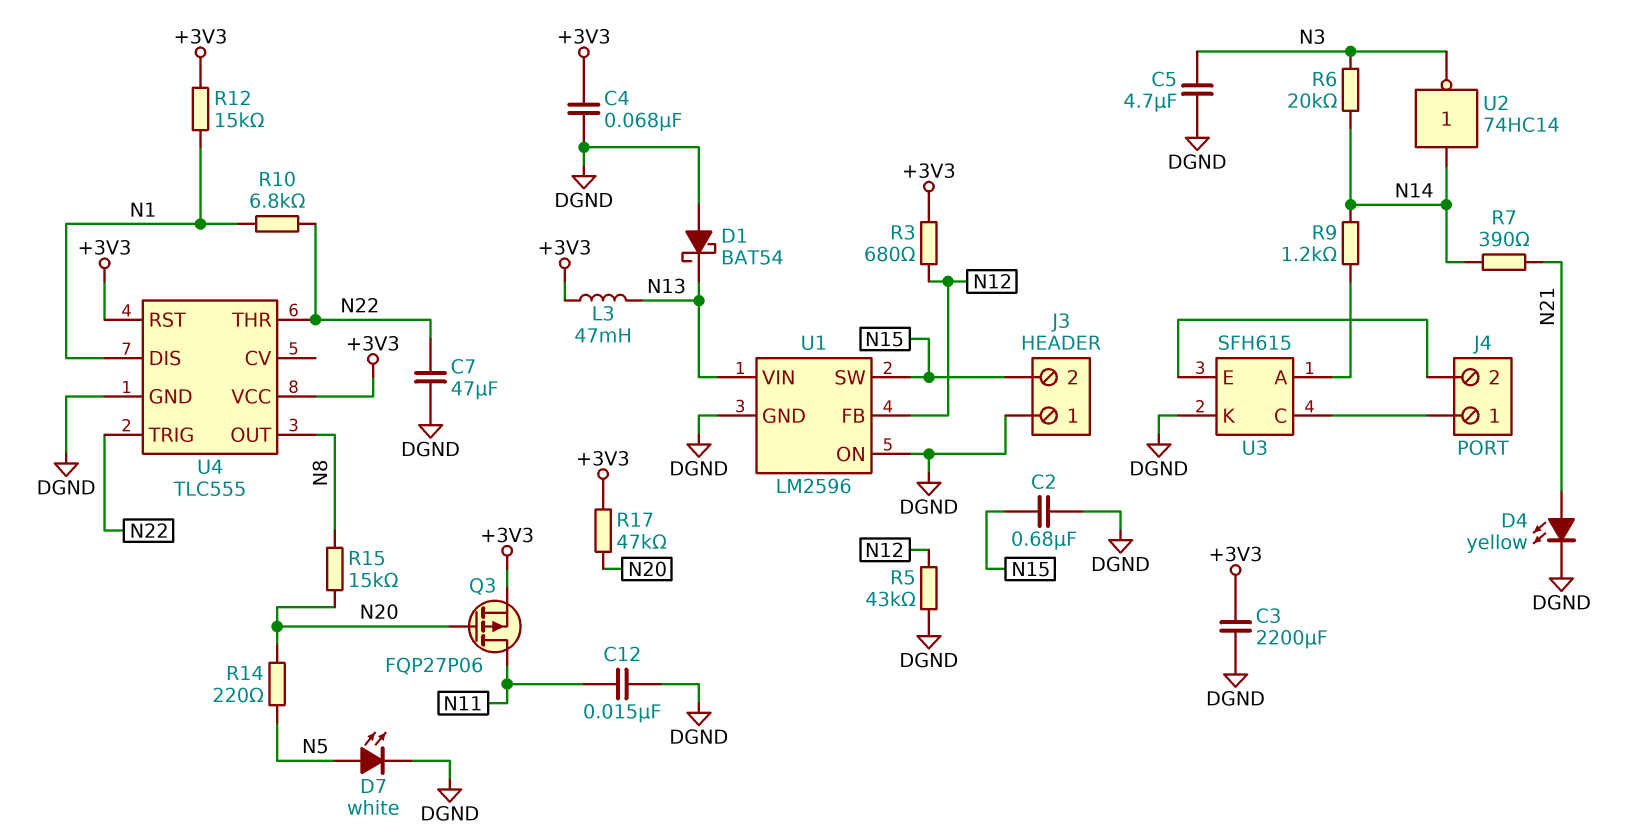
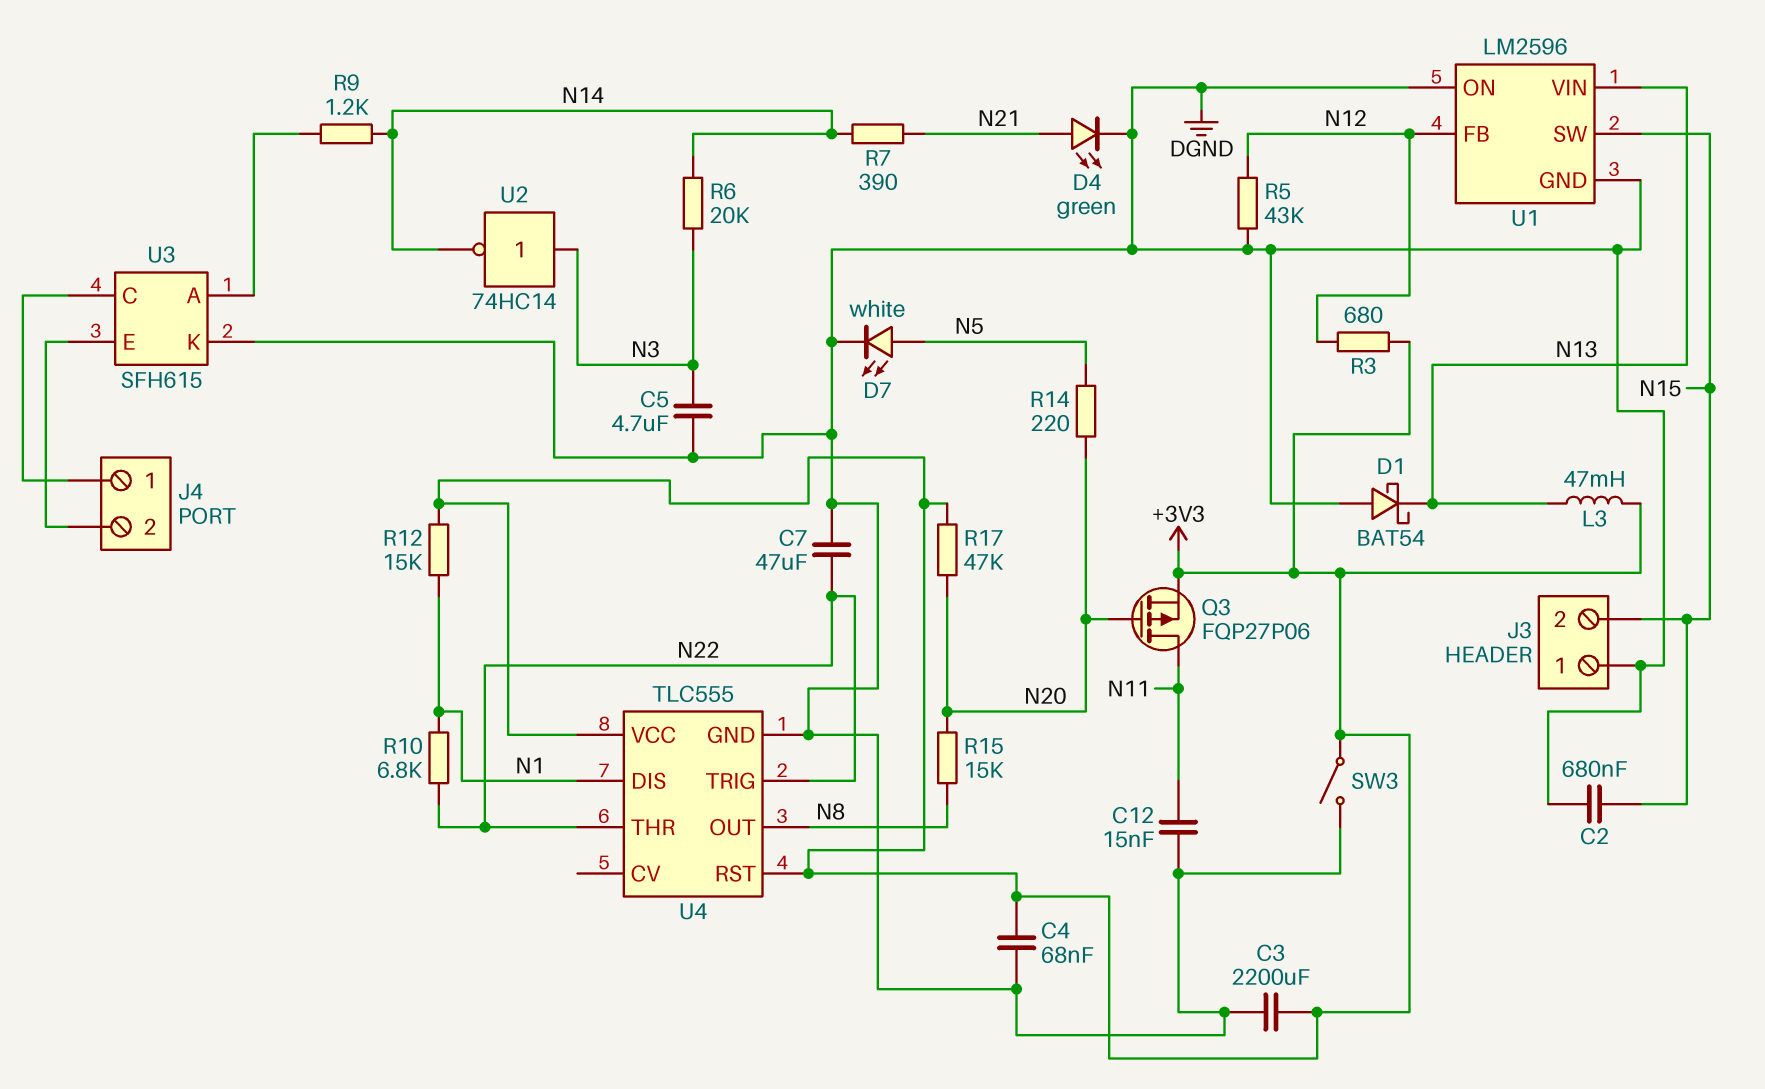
D4: LED yellow (A N21, K DGND) -> LED green (A N21, K DGND)
SW3: none -> switch (+3V3, DGND)
U2: NOT 74HC14 (in N14, out N3) -> NOT 74HC14 (in N3, out N14)

